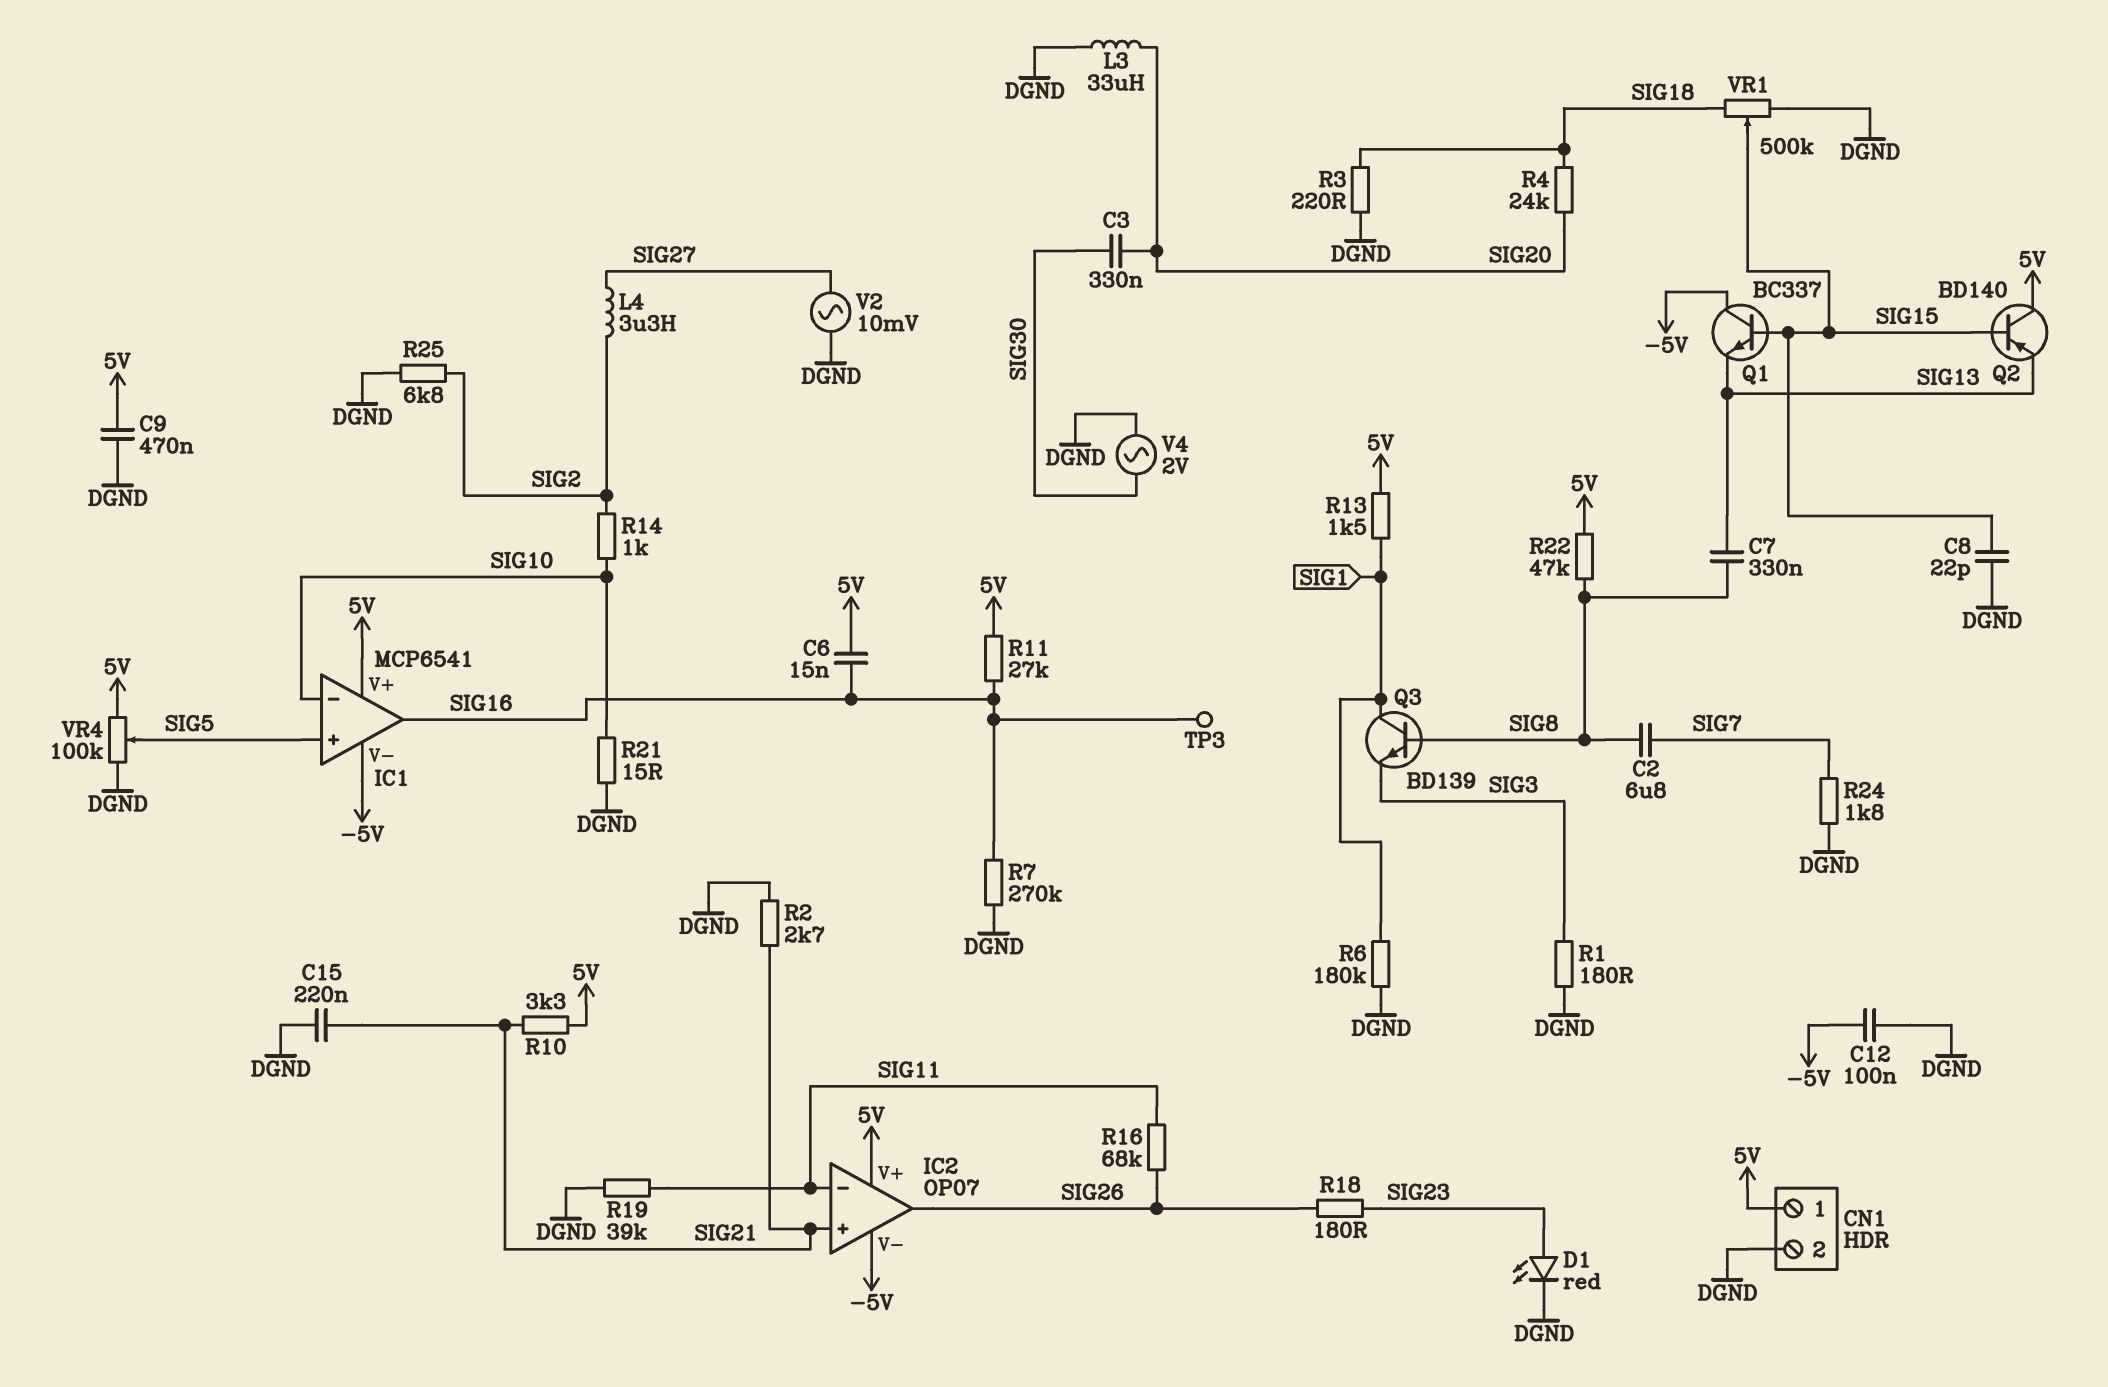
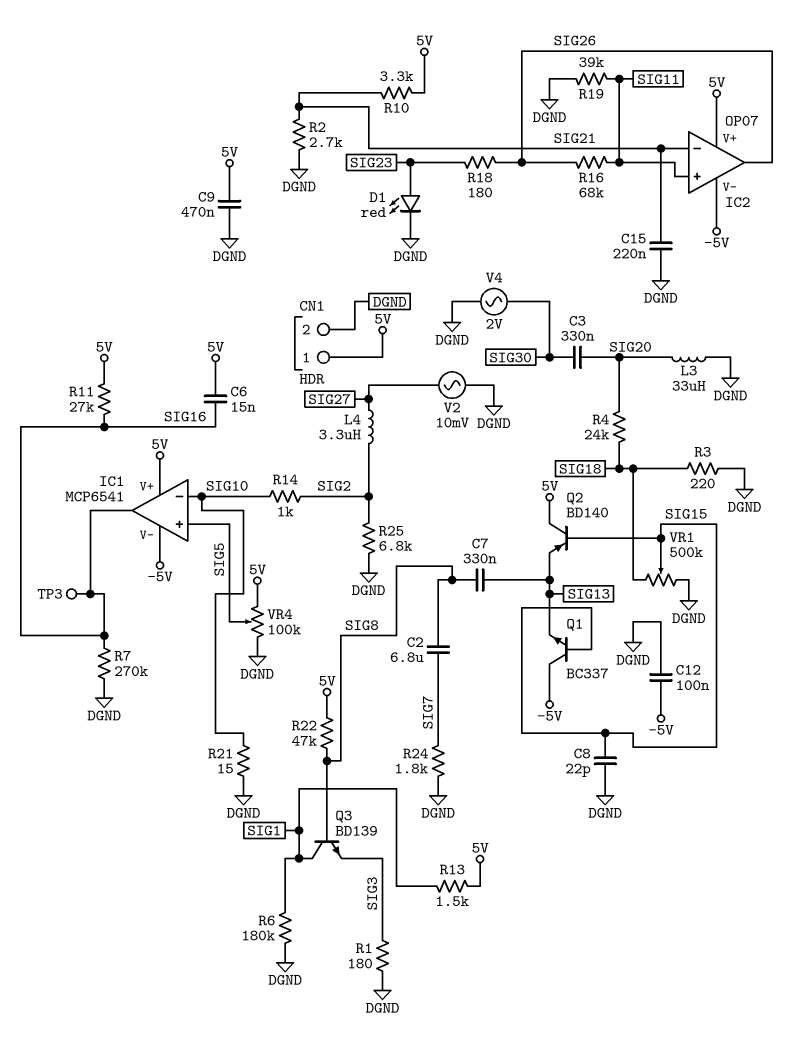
IC2 pin in+: SIG21 -> SIG11
IC2 pin in-: SIG11 -> SIG21

